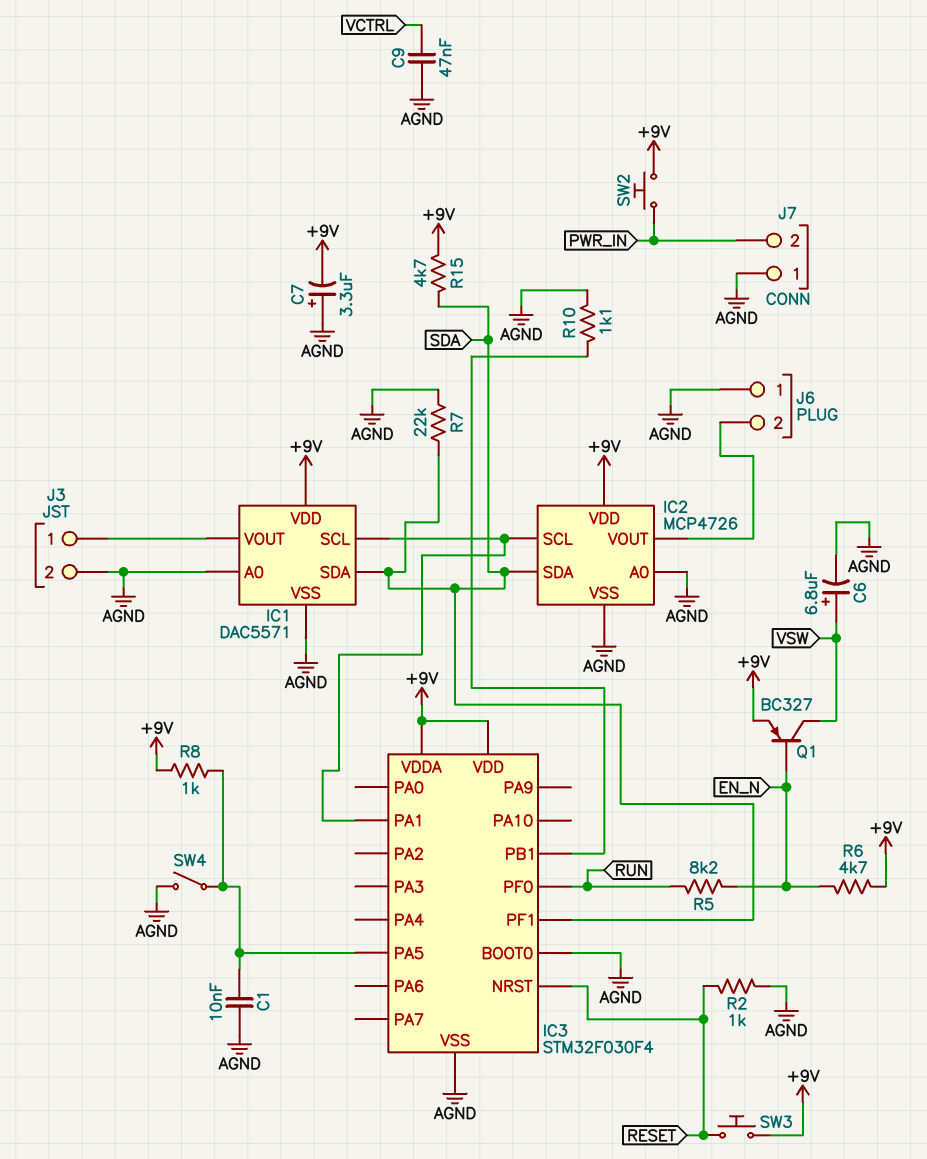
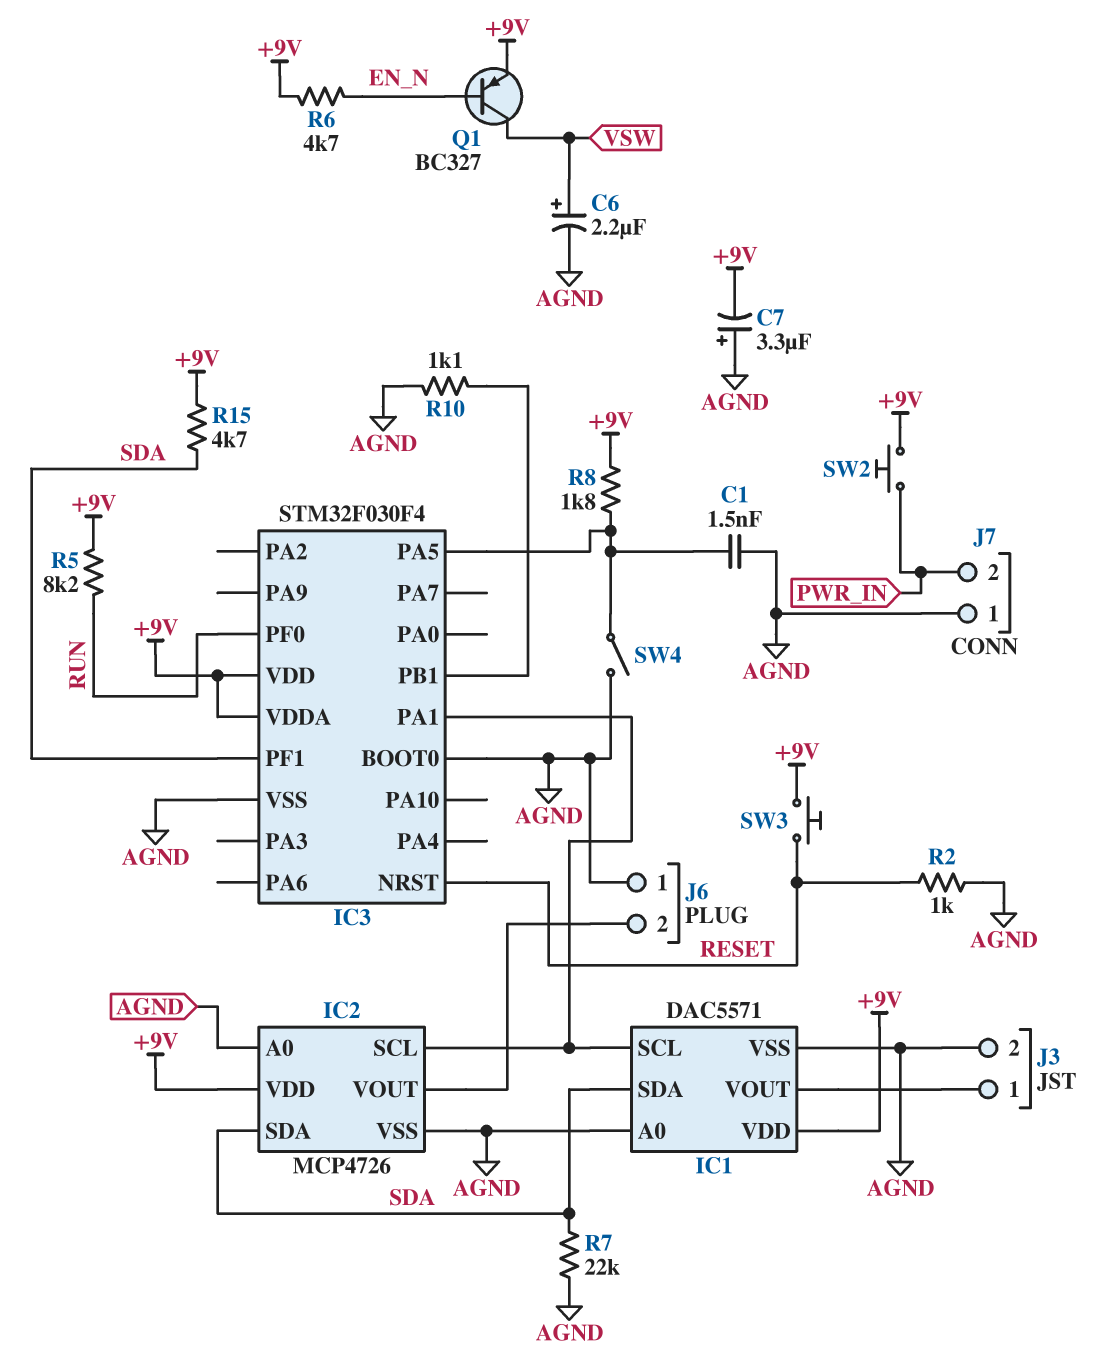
C1: 10nF (AGND, IC3/PA5) -> 1.5nF (AGND, IC3/PA5)
C6: 6.8uF (plus VSW, minus AGND) -> 2.2uF (plus VSW, minus AGND)
C9: 47nF (AGND, VCTRL) -> none
R5: 8.2k (EN_N, RUN) -> 8.2k (+9V, RUN)
R8: 1k (+9V, IC3/PA5) -> 1.8k (+9V, IC3/PA5)

